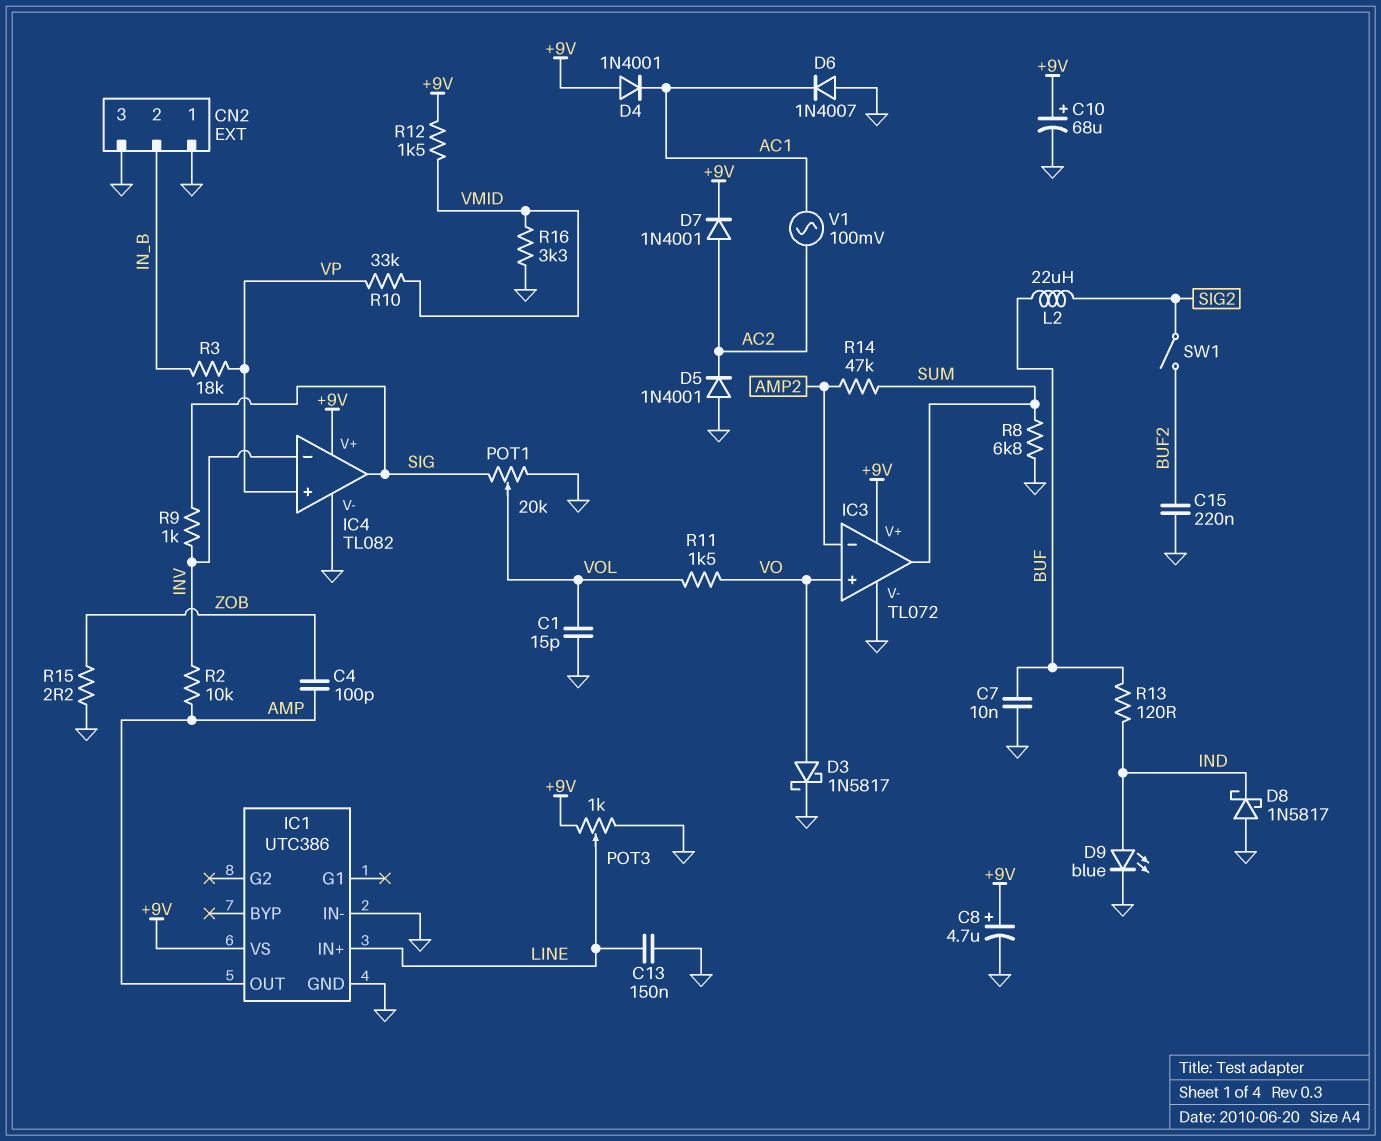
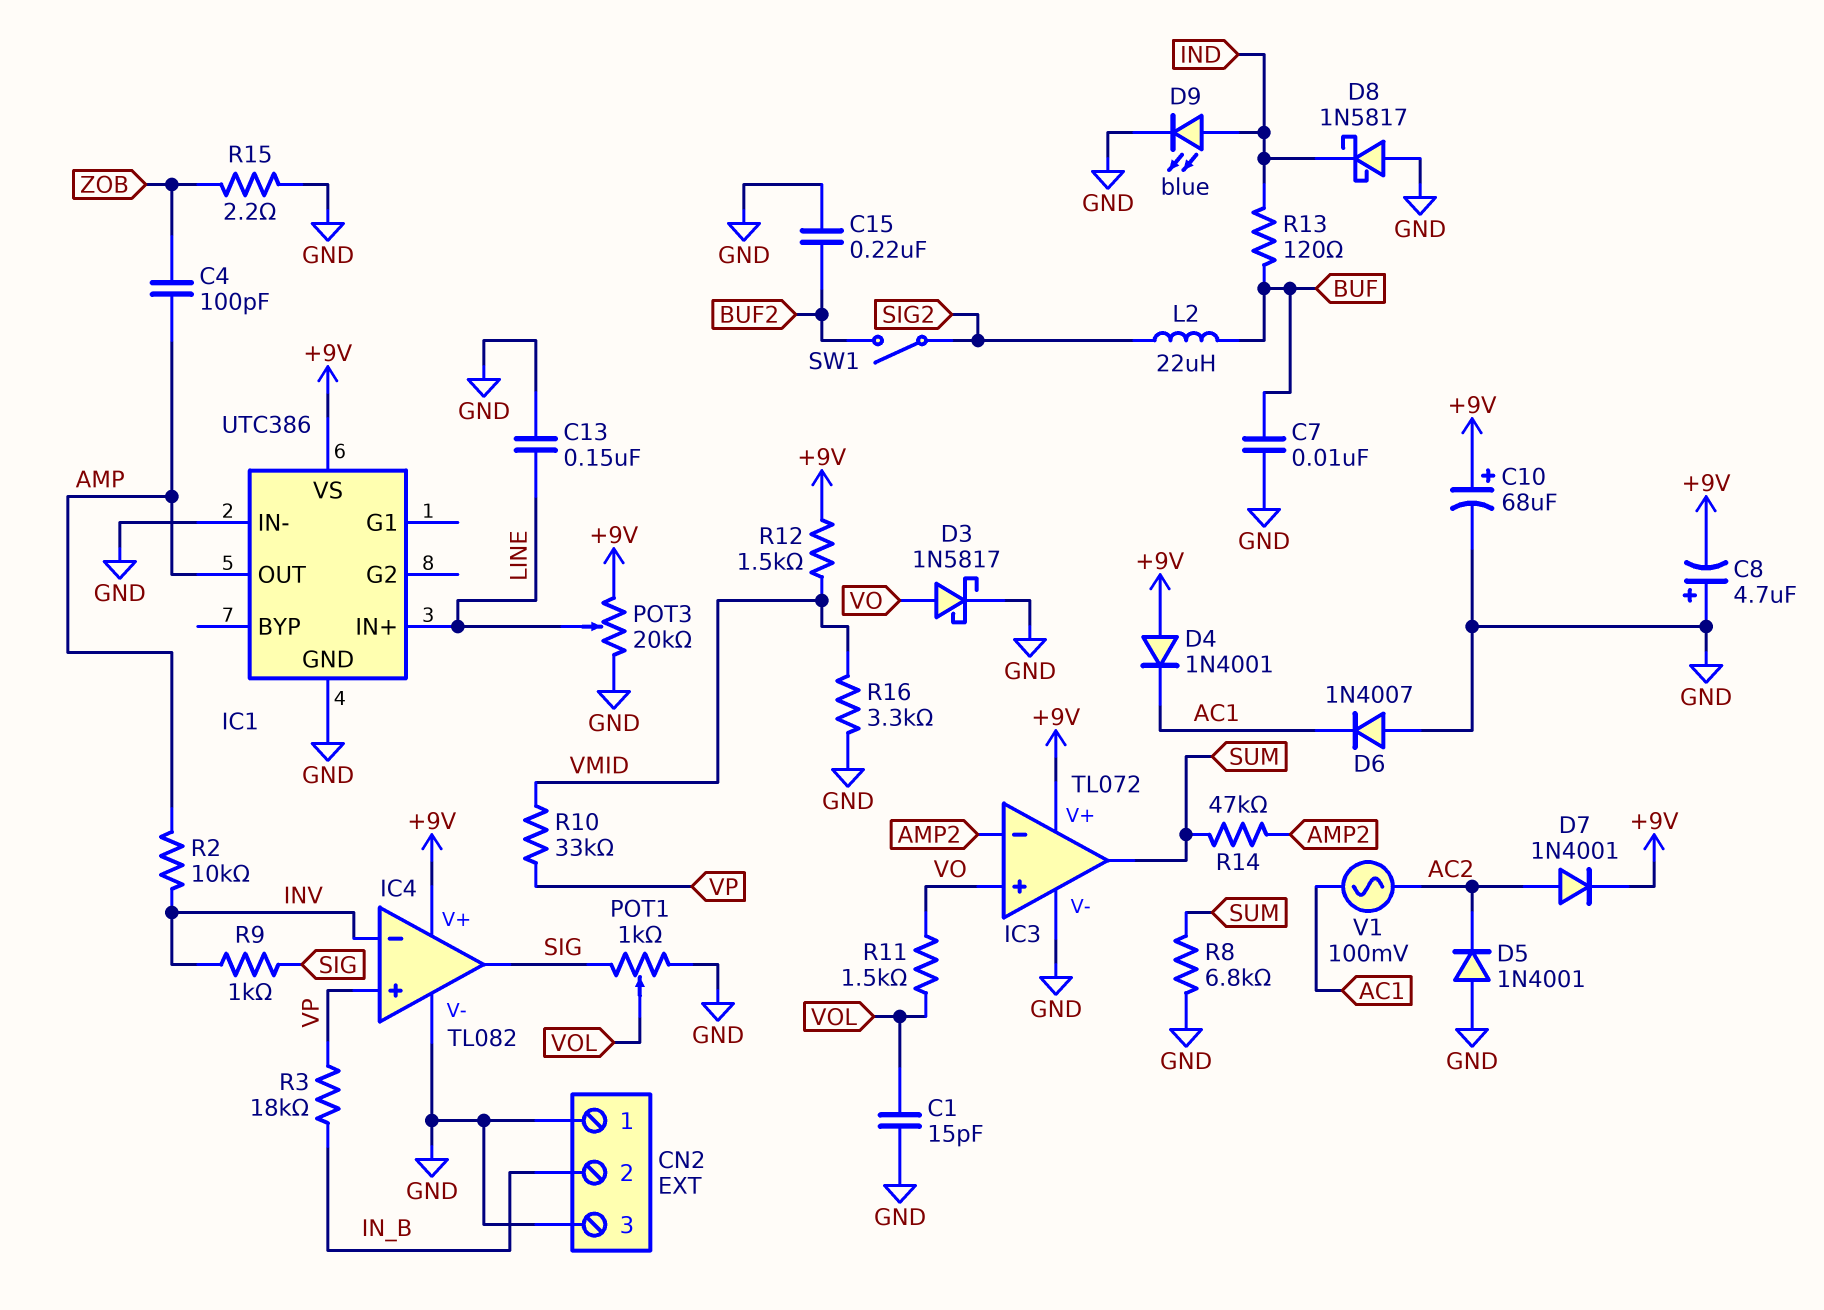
C8: 4.7uF (plus +9V, minus GND) -> 4.7uF (plus GND, minus +9V)
POT1: 20k (GND, SIG, wiper VOL) -> 1k (GND, SIG, wiper VOL)
POT3: 1k (+9V, GND, wiper LINE) -> 20k (+9V, GND, wiper LINE)

